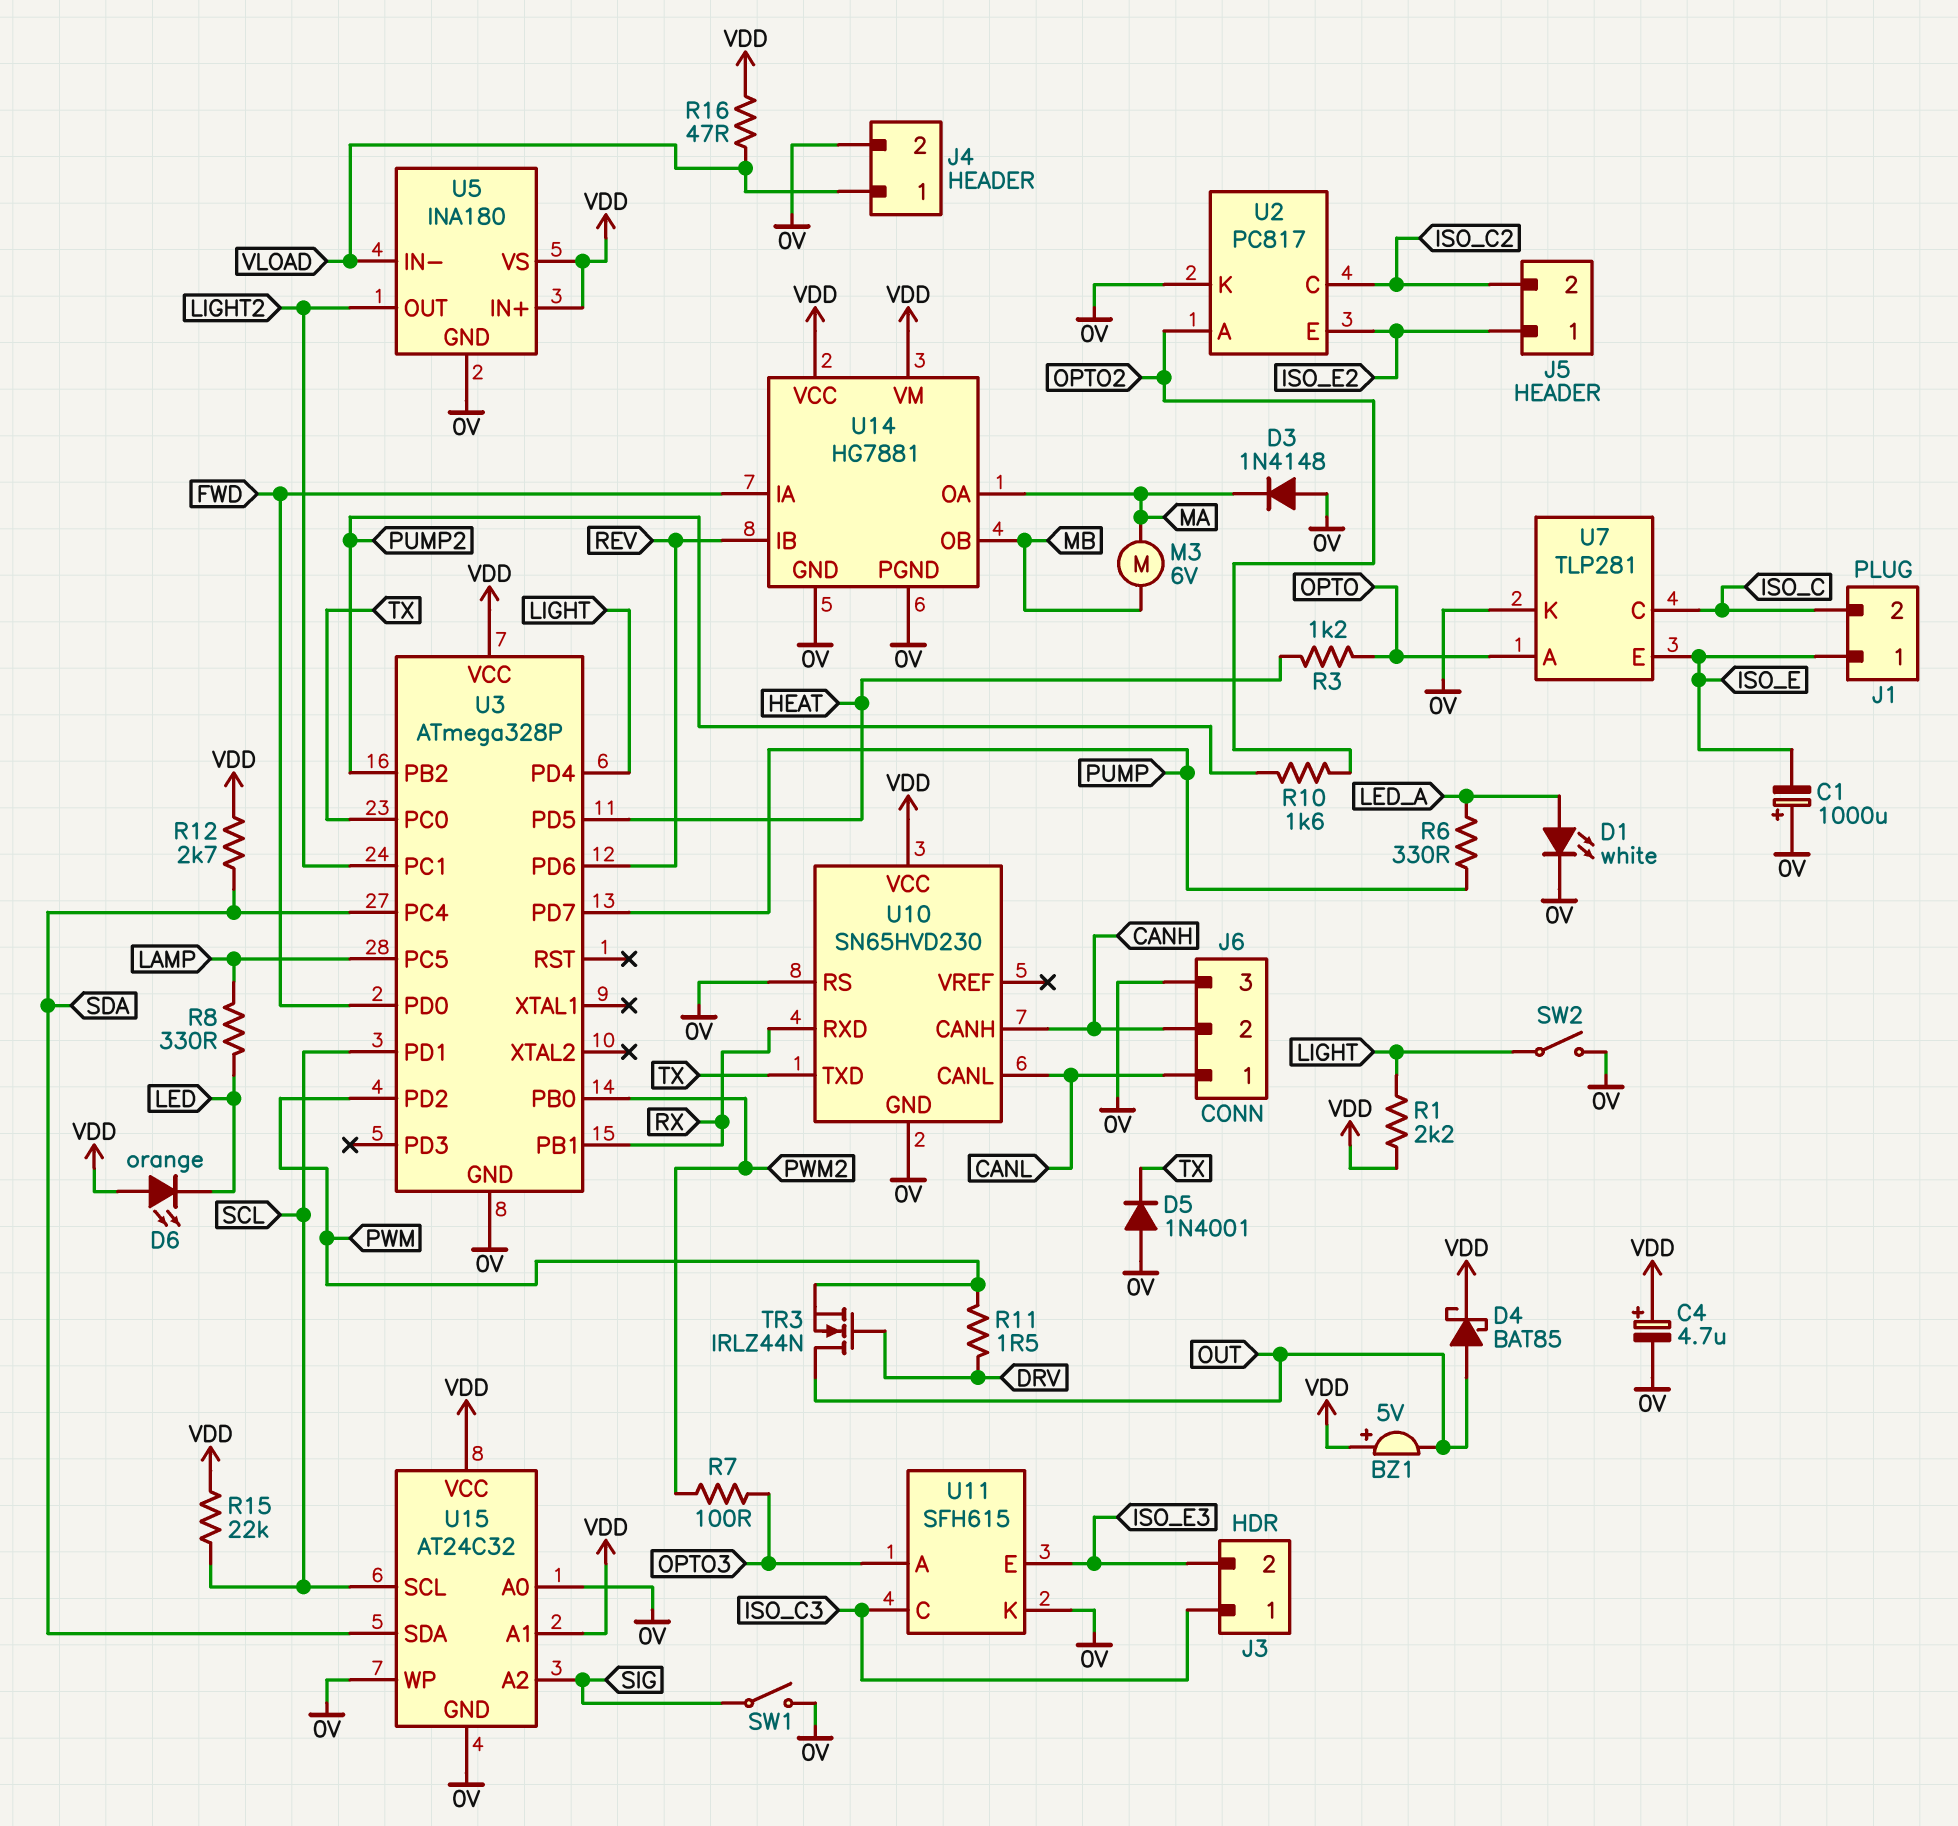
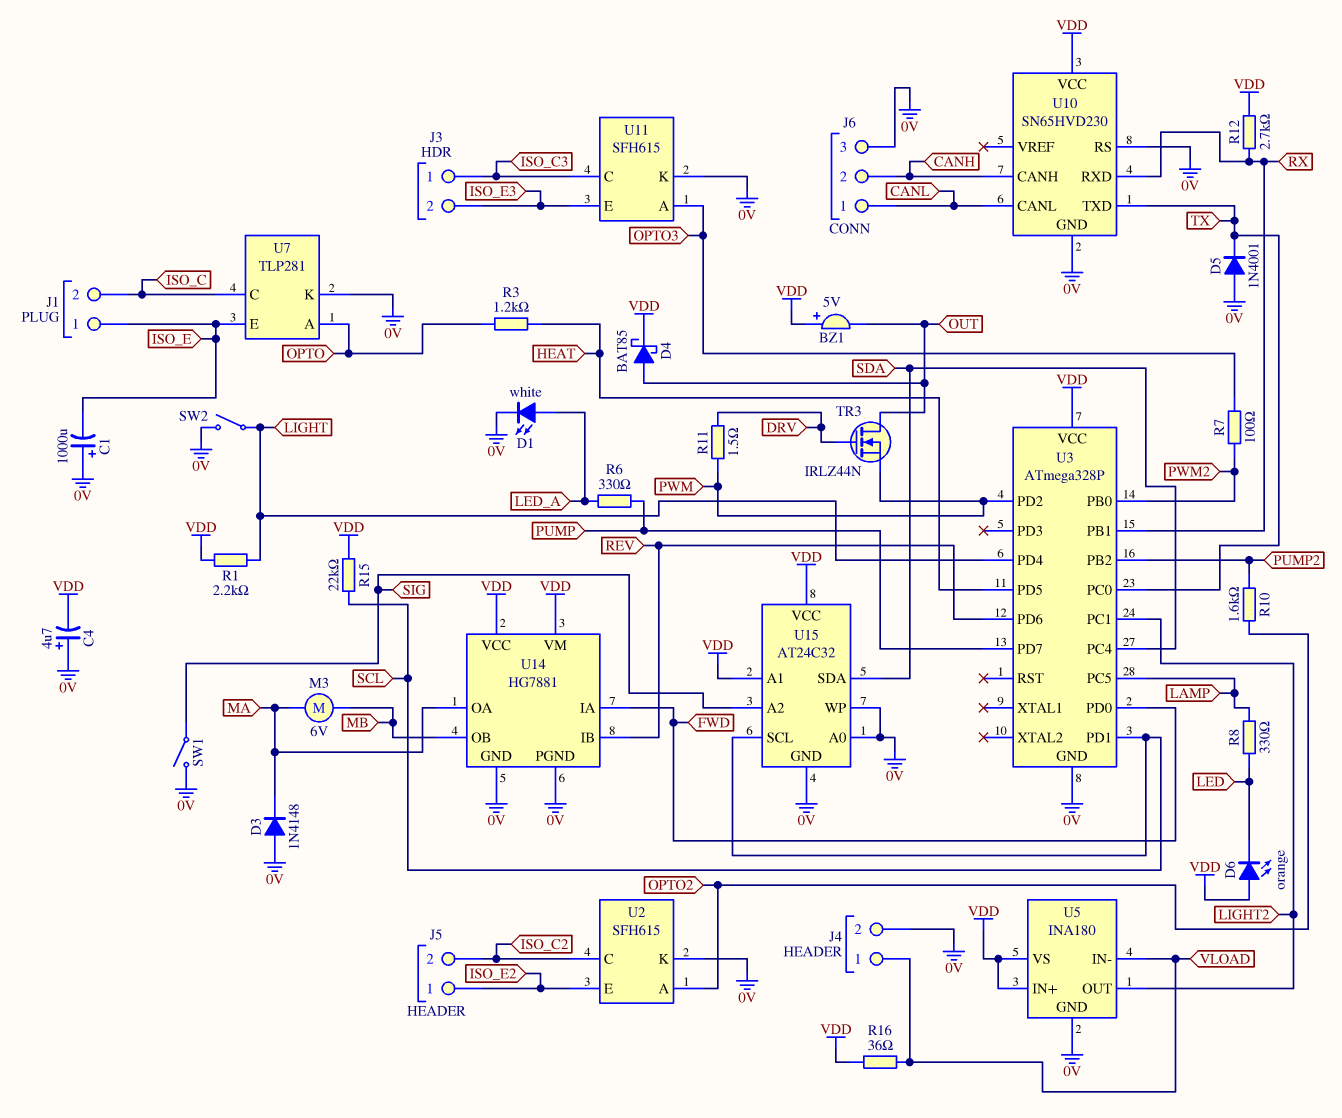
C4: 4.7uF (plus VDD, minus 0V) -> 4.7uF (plus 0V, minus VDD)
R12: 2.7k (SDA, VDD) -> 2.7k (RX, VDD)
R16: 47 (VDD, VLOAD) -> 36 (VDD, VLOAD)
U2: PC817 -> SFH615

